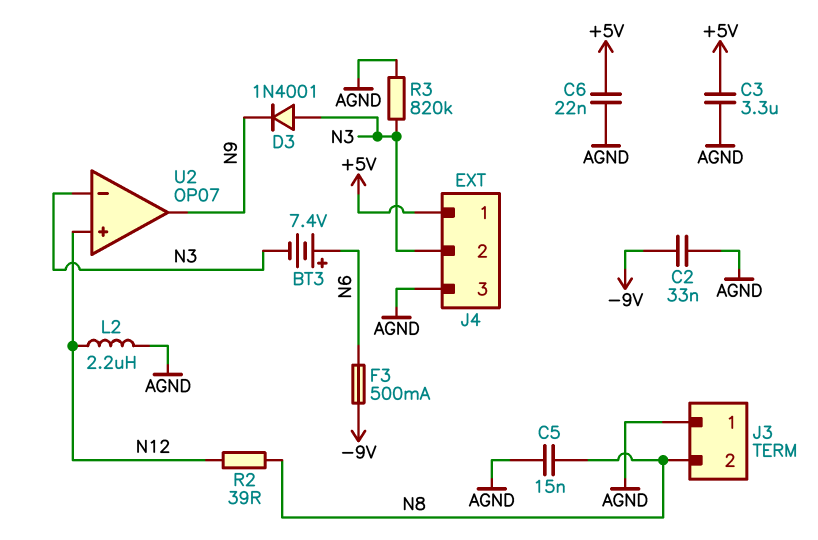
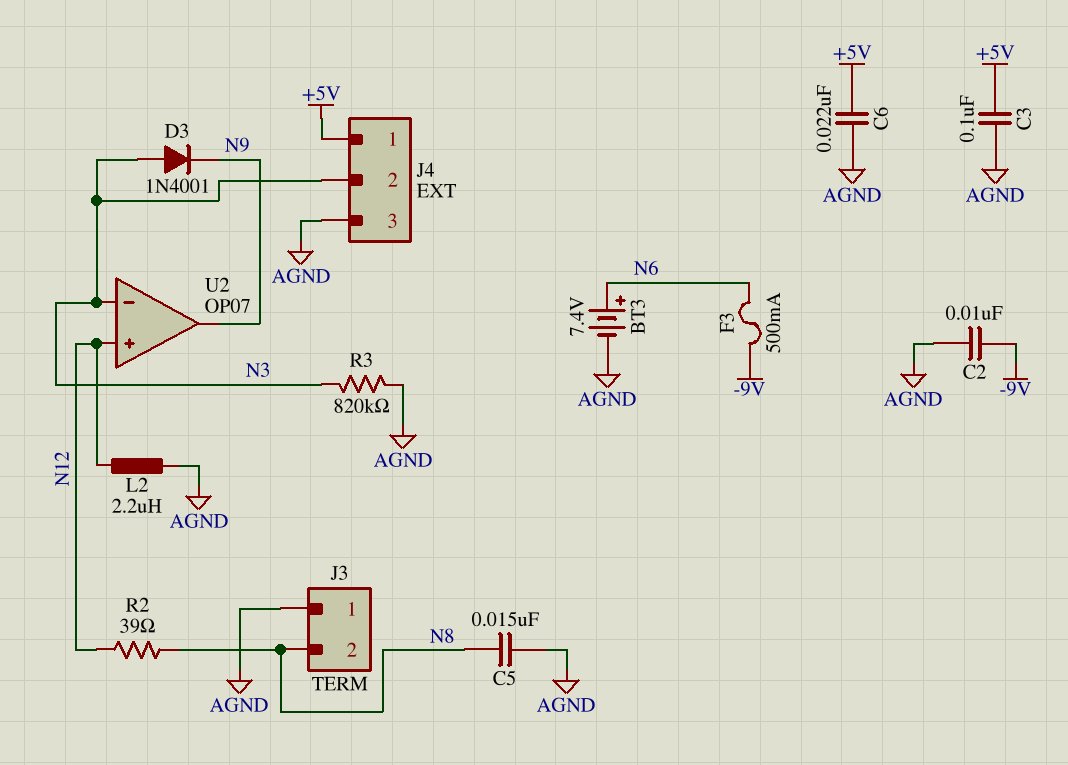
BT3: 7.4V (plus N6, minus N3) -> 7.4V (plus N6, minus AGND)
C2: 33nF (-9V, AGND) -> 10nF (-9V, AGND)
C3: 3.3uF (+5V, AGND) -> 100nF (+5V, AGND)

